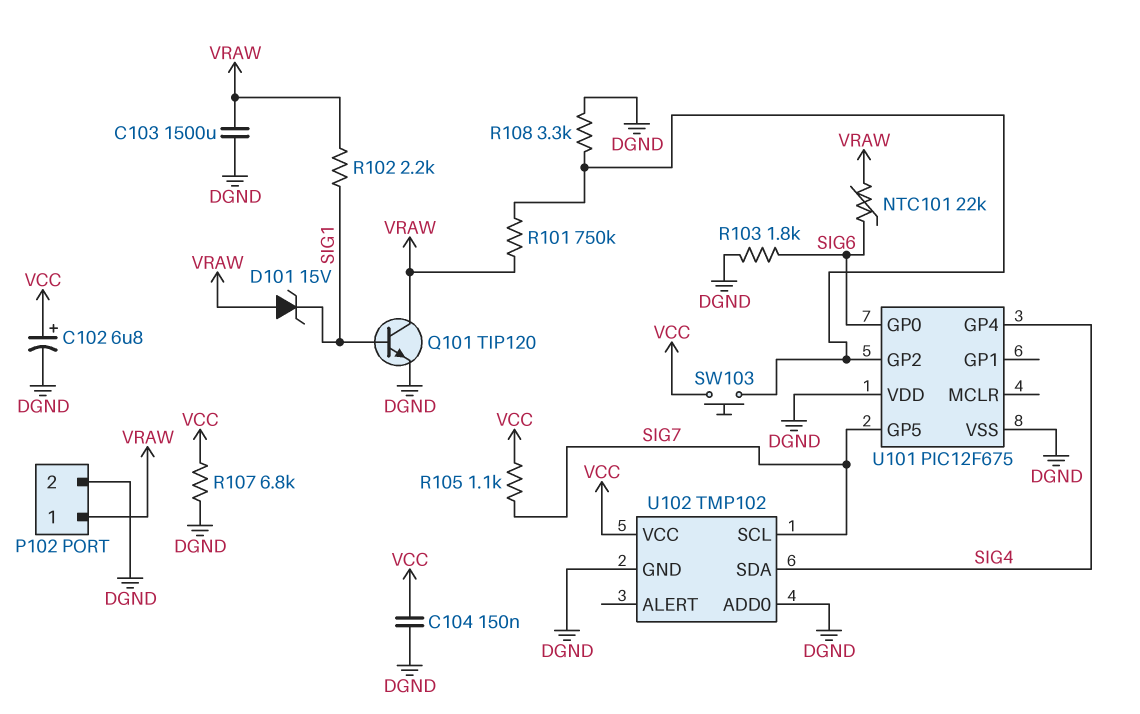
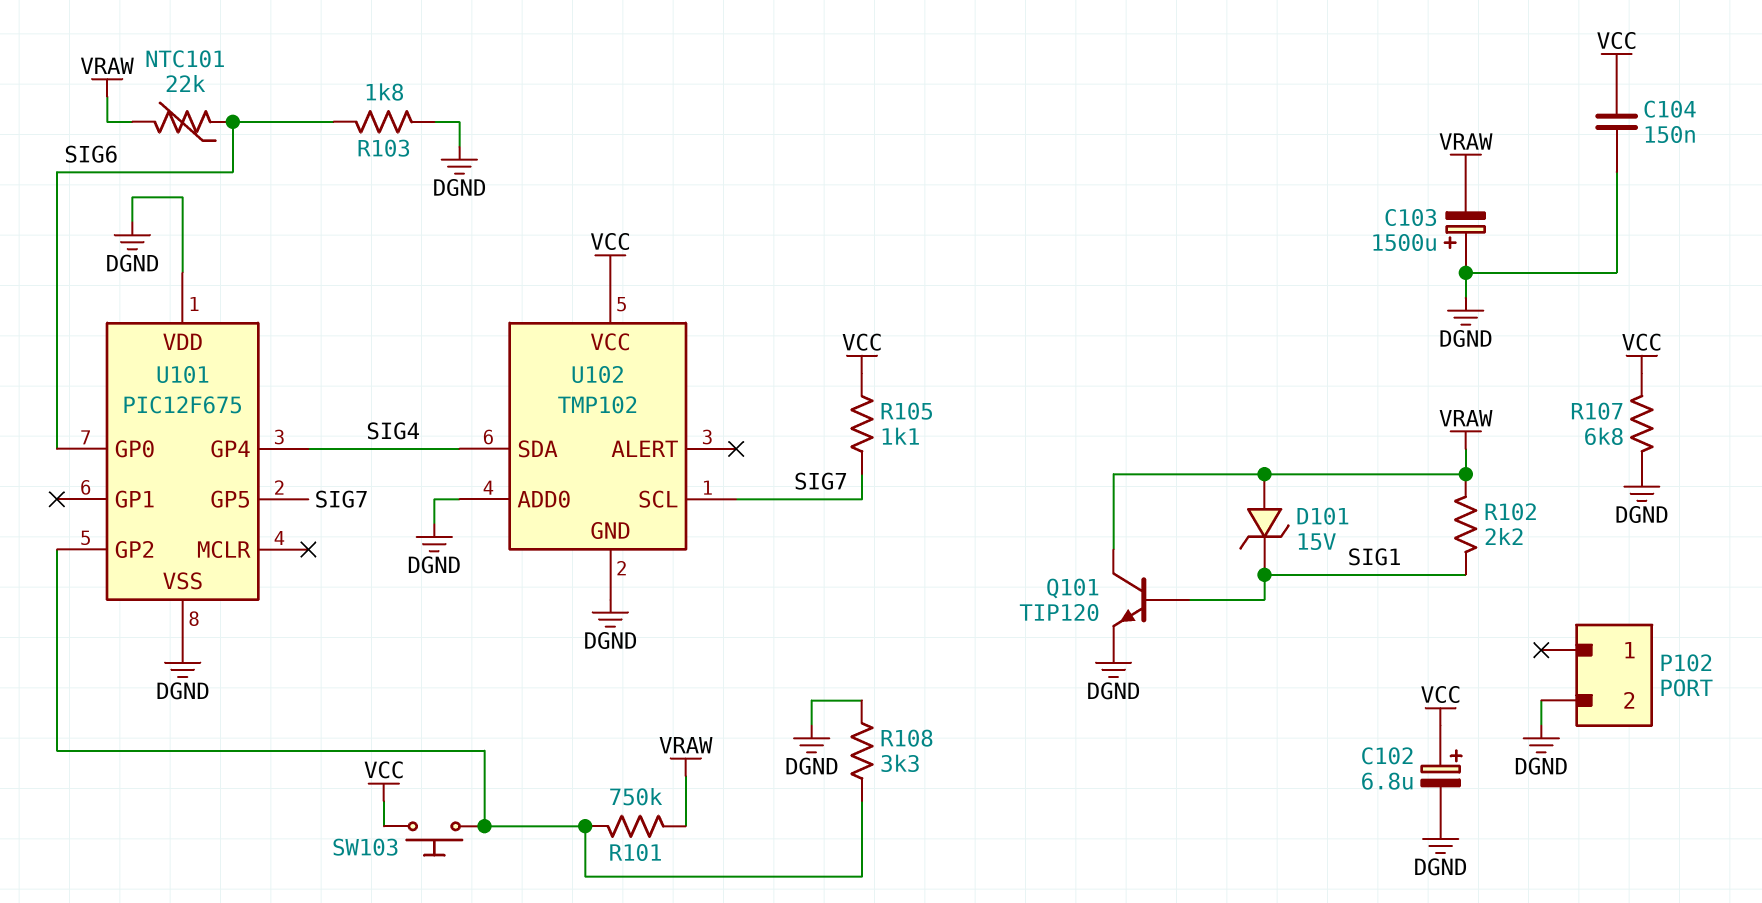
C103: 1500uF (DGND, VRAW) -> 1500uF (plus DGND, minus VRAW)
P102 pin 1: VRAW -> none

